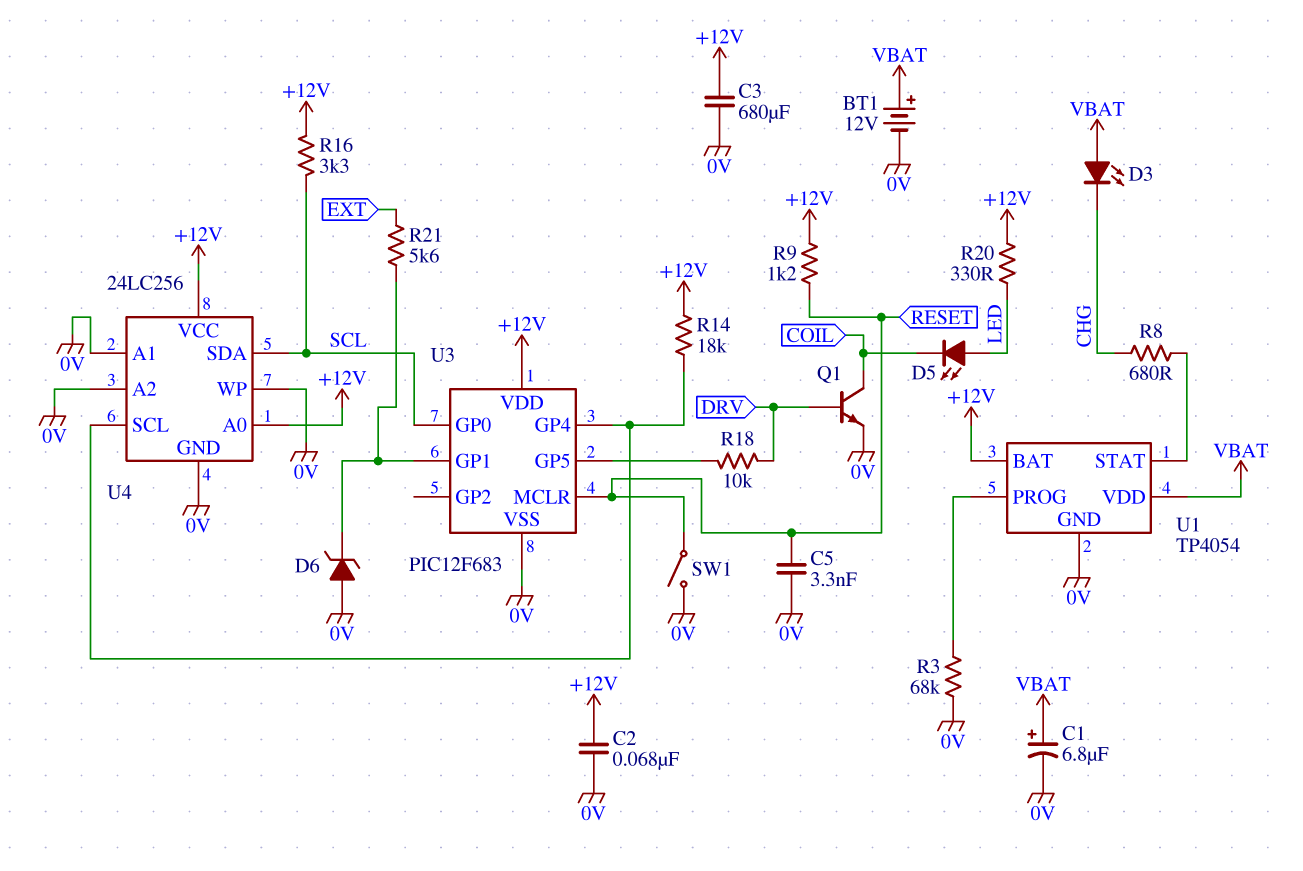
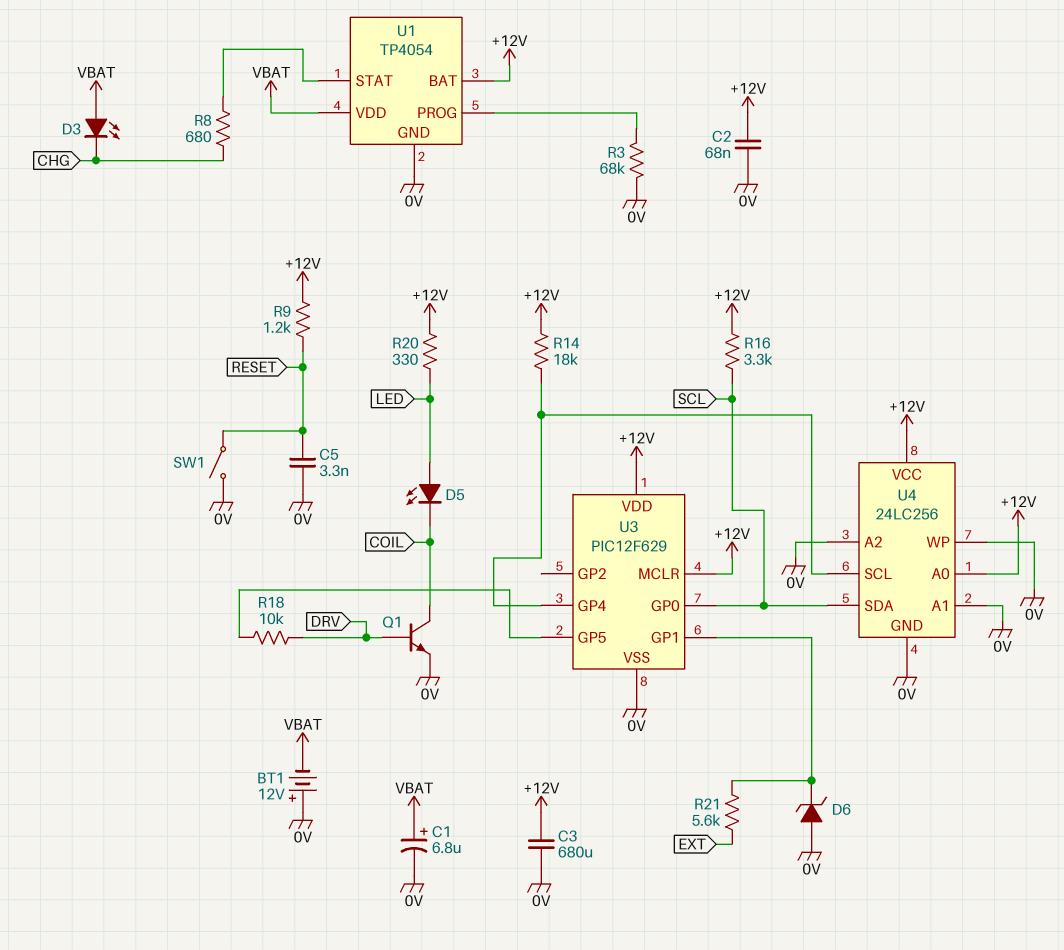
BT1: 12V (plus VBAT, minus 0V) -> 12V (plus 0V, minus VBAT)
U3: PIC12F683 -> PIC12F629
U3 pin MCLR: RESET -> +12V

